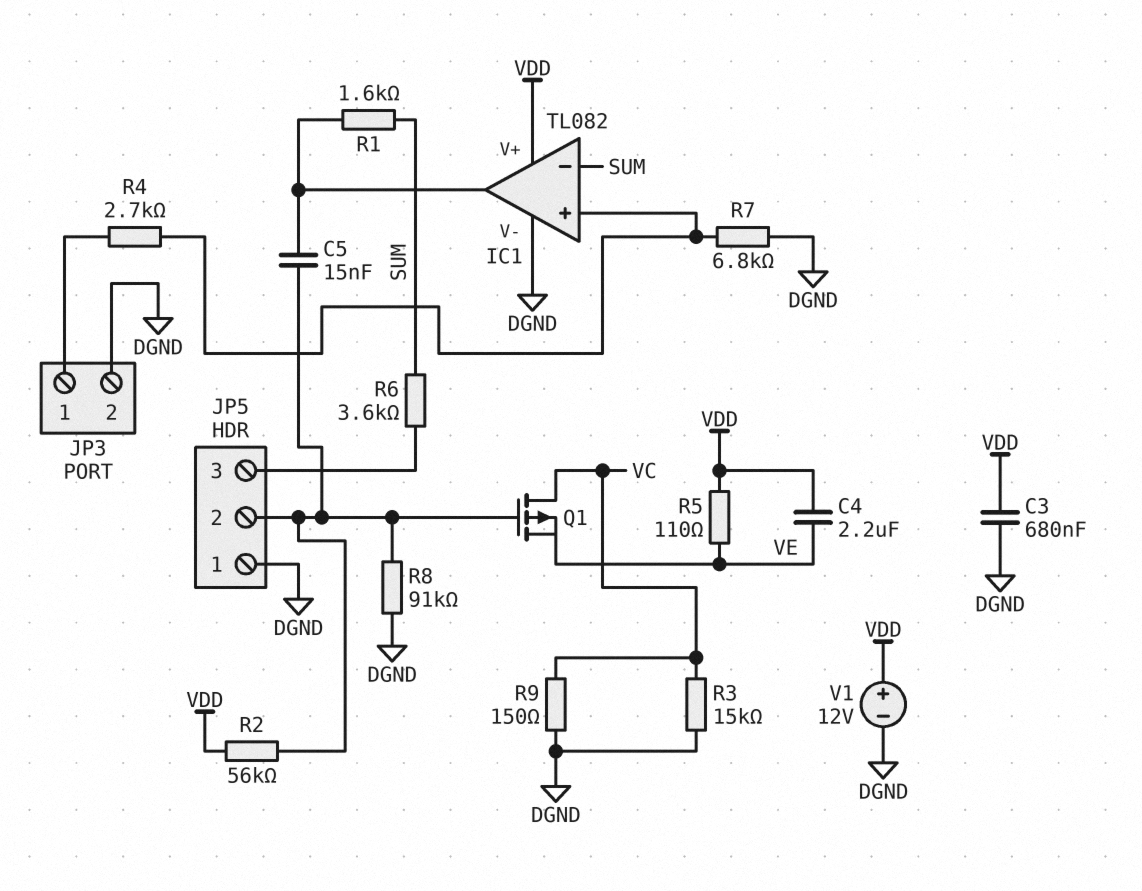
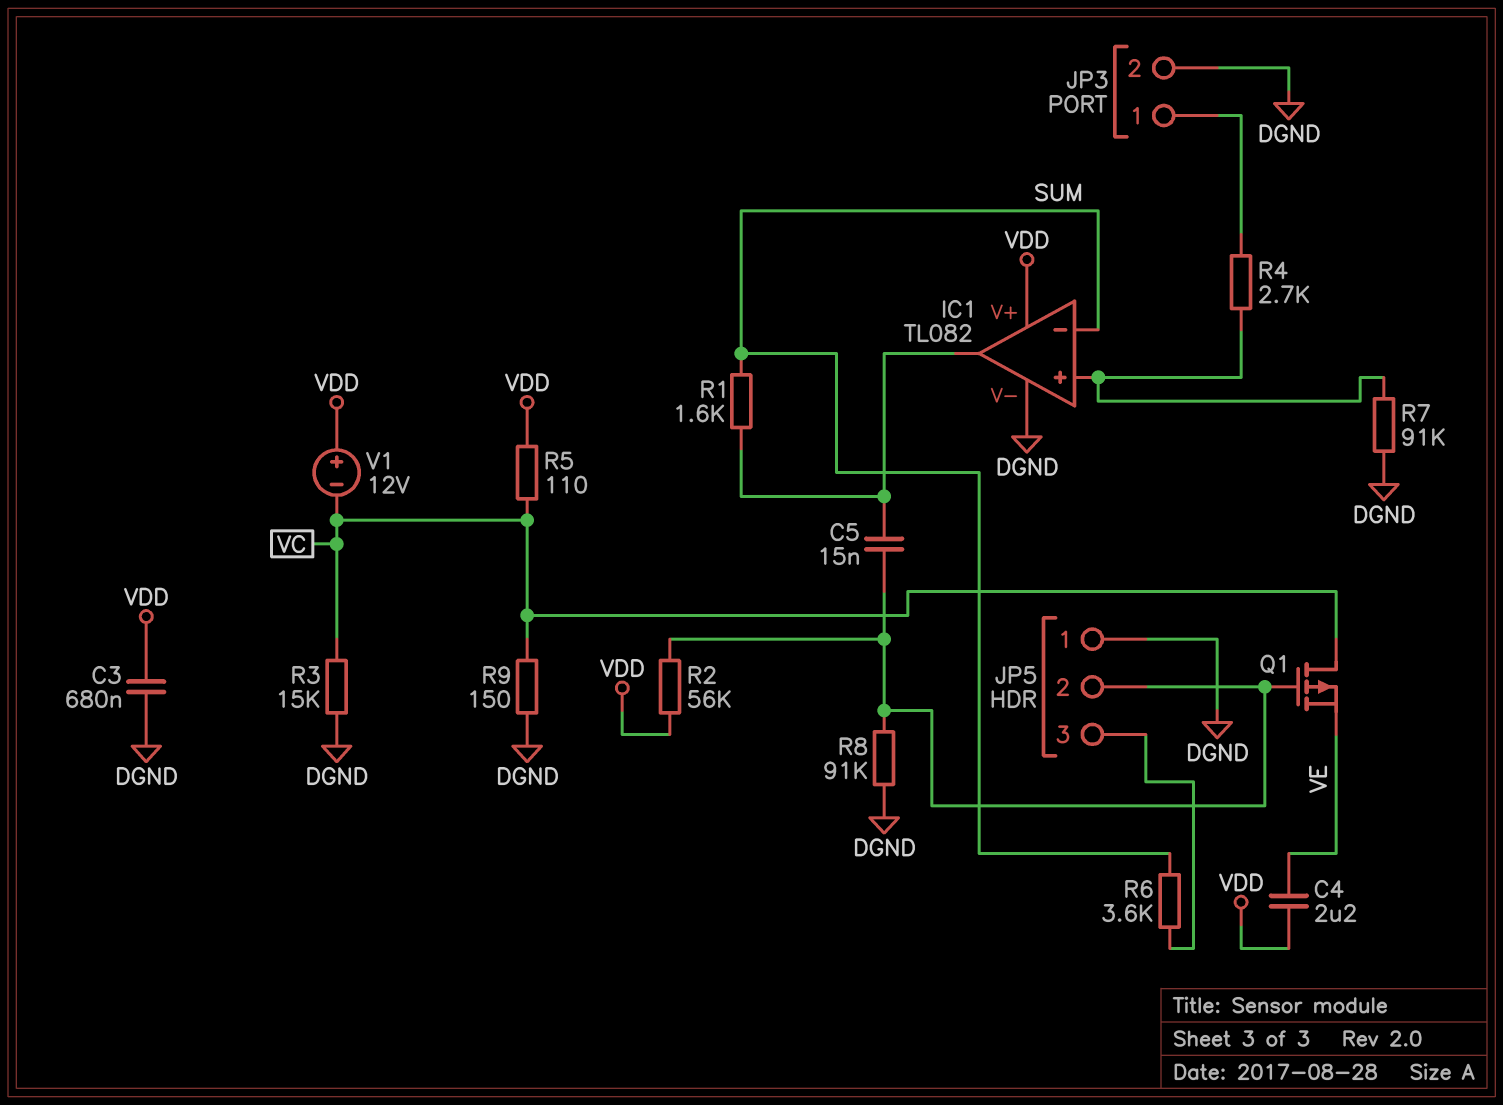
R5: 110 (VDD, VE) -> 110 (VC, VDD)
R7: 6.8k (DGND, IC1/in+) -> 91k (DGND, IC1/in+)
V1: 12V (plus VDD, minus DGND) -> 12V (plus VDD, minus VC)

